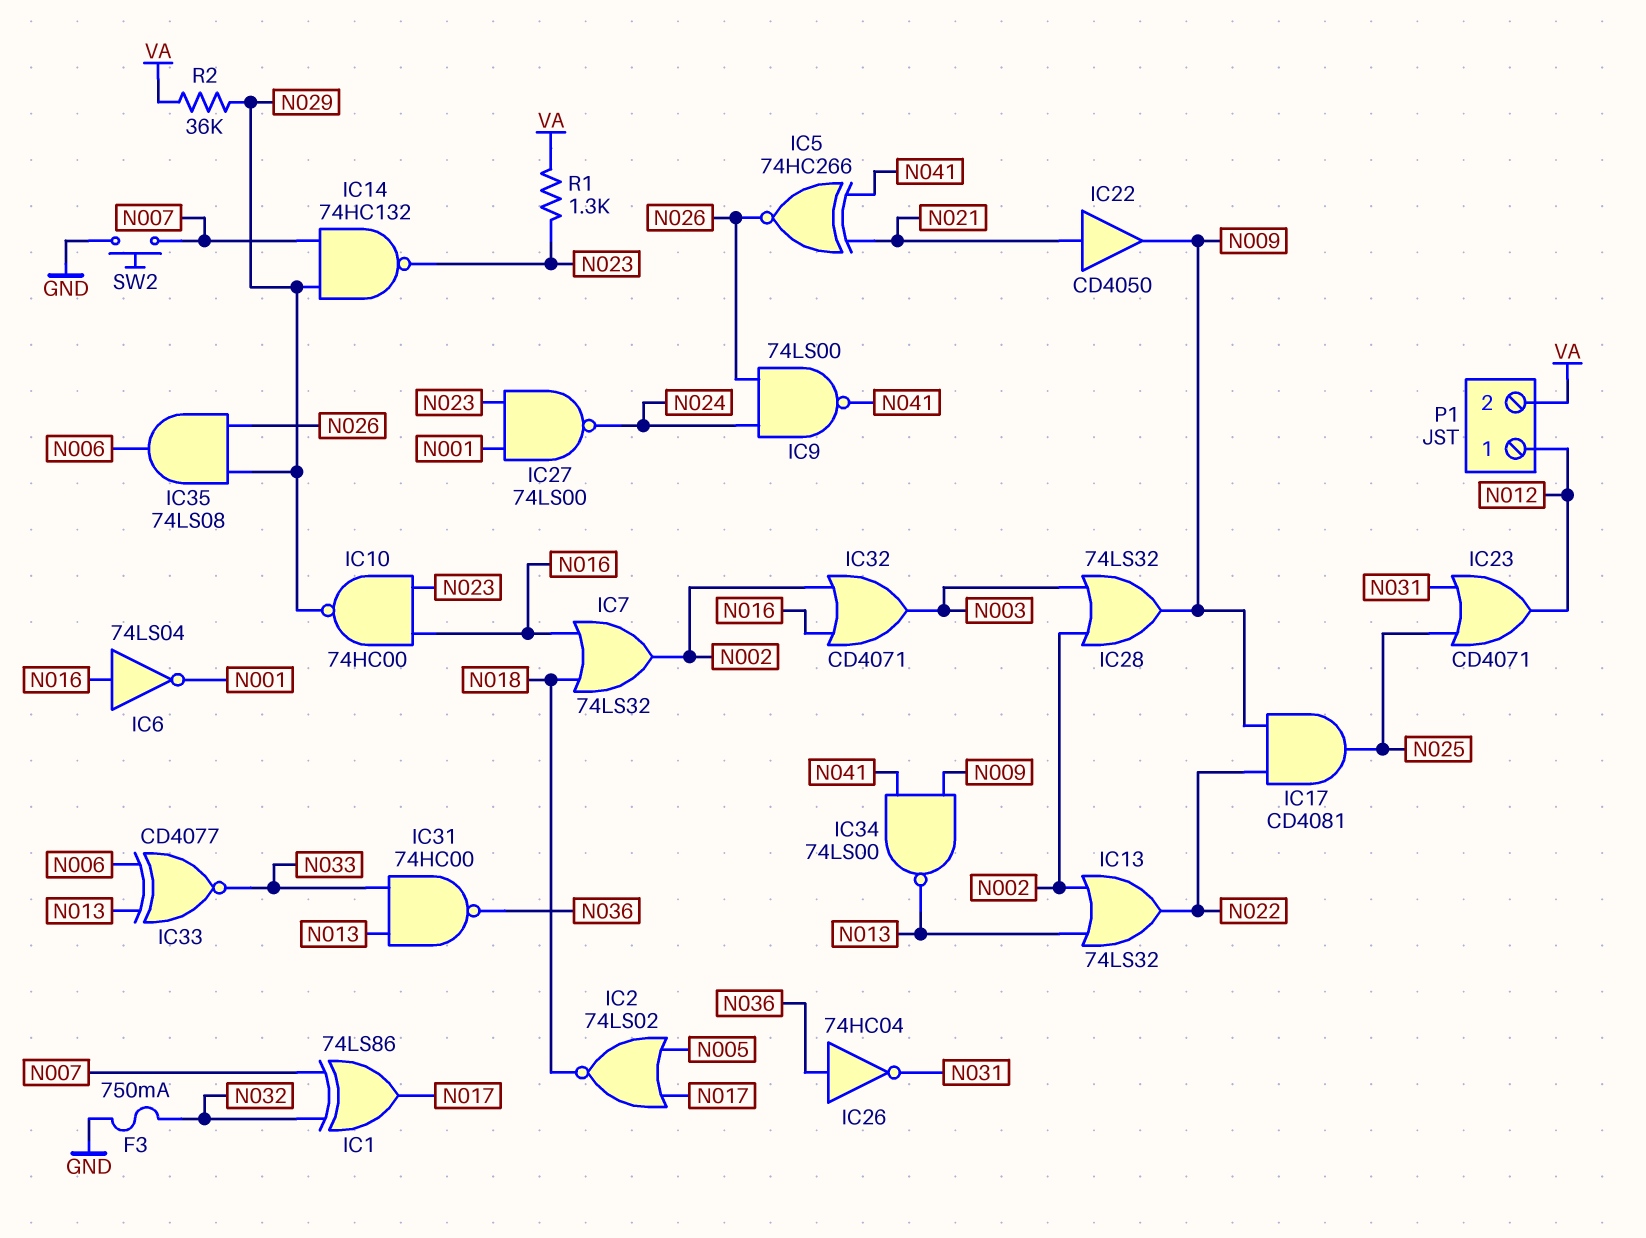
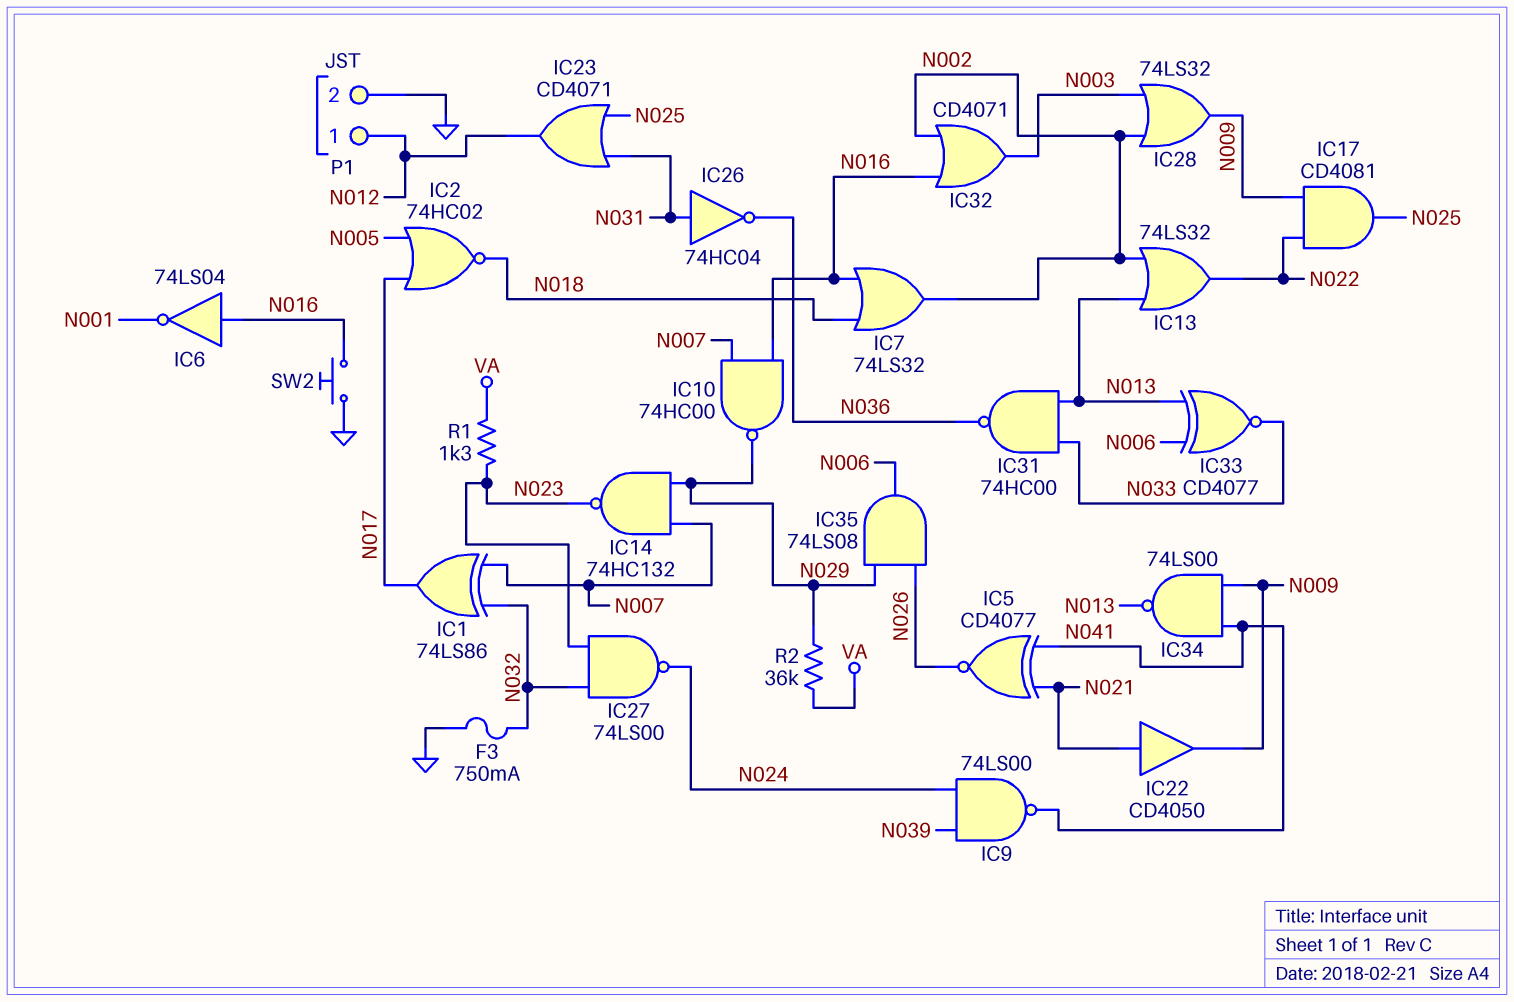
IC2: NOR 74LS02 (in N005, in N017, out N018) -> NOR 74HC02 (in N005, in N017, out N018)
IC5: XNOR 74HC266 (in N021, in N041, out N026) -> XNOR CD4077 (in N021, in N041, out N026)
IC9: NAND 74LS00 (in N024, in N026, out N041) -> NAND 74LS00 (in N024, in N039, out N041)
IC10: NAND 74HC00 (in N016, in N023, out N029) -> NAND 74HC00 (in N007, in N016, out N029)
IC26: NOT 74HC04 (in N036, out N031) -> NOT 74HC04 (in N031, out N036)
IC27: NAND 74LS00 (in N001, in N023, out N024) -> NAND 74LS00 (in N023, in N032, out N024)
P1 pin 2: VA -> GND
SW2: button (GND, N007) -> button (GND, N016)

